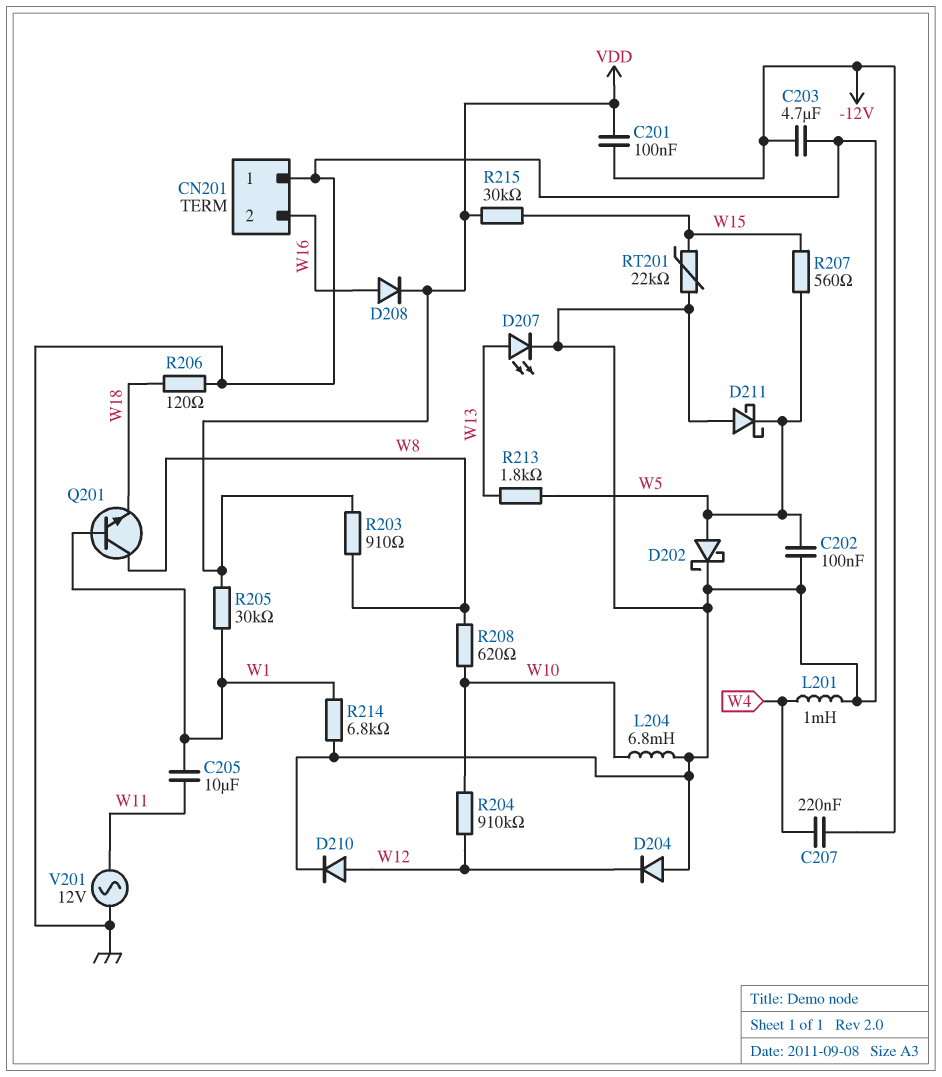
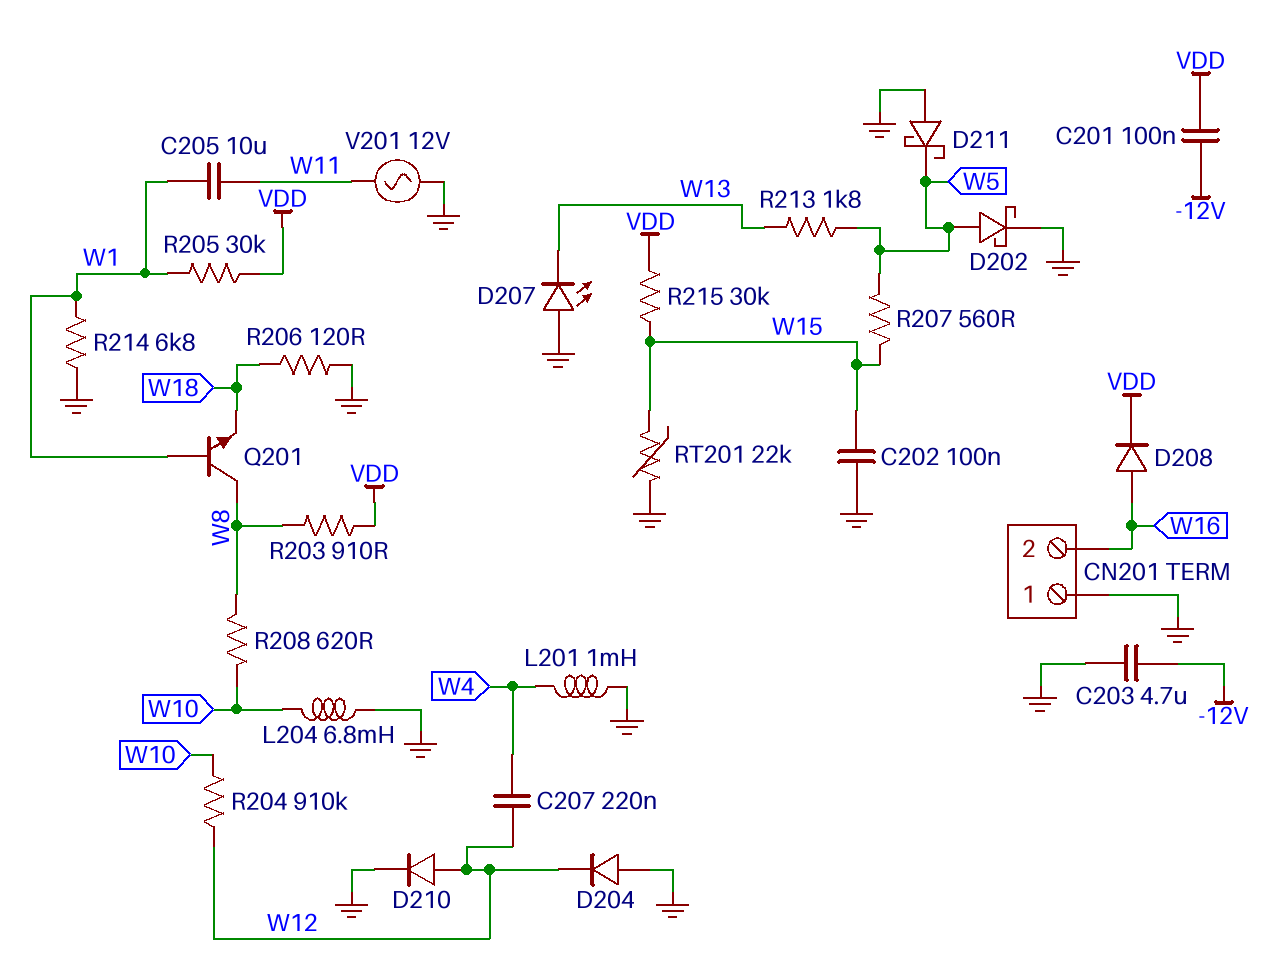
C202: 100nF (GND, W5) -> 100nF (GND, W15)
C207: 220nF (-12V, W4) -> 220nF (W4, W12)
D207: LED (A W13, K GND) -> LED (A GND, K W13)

